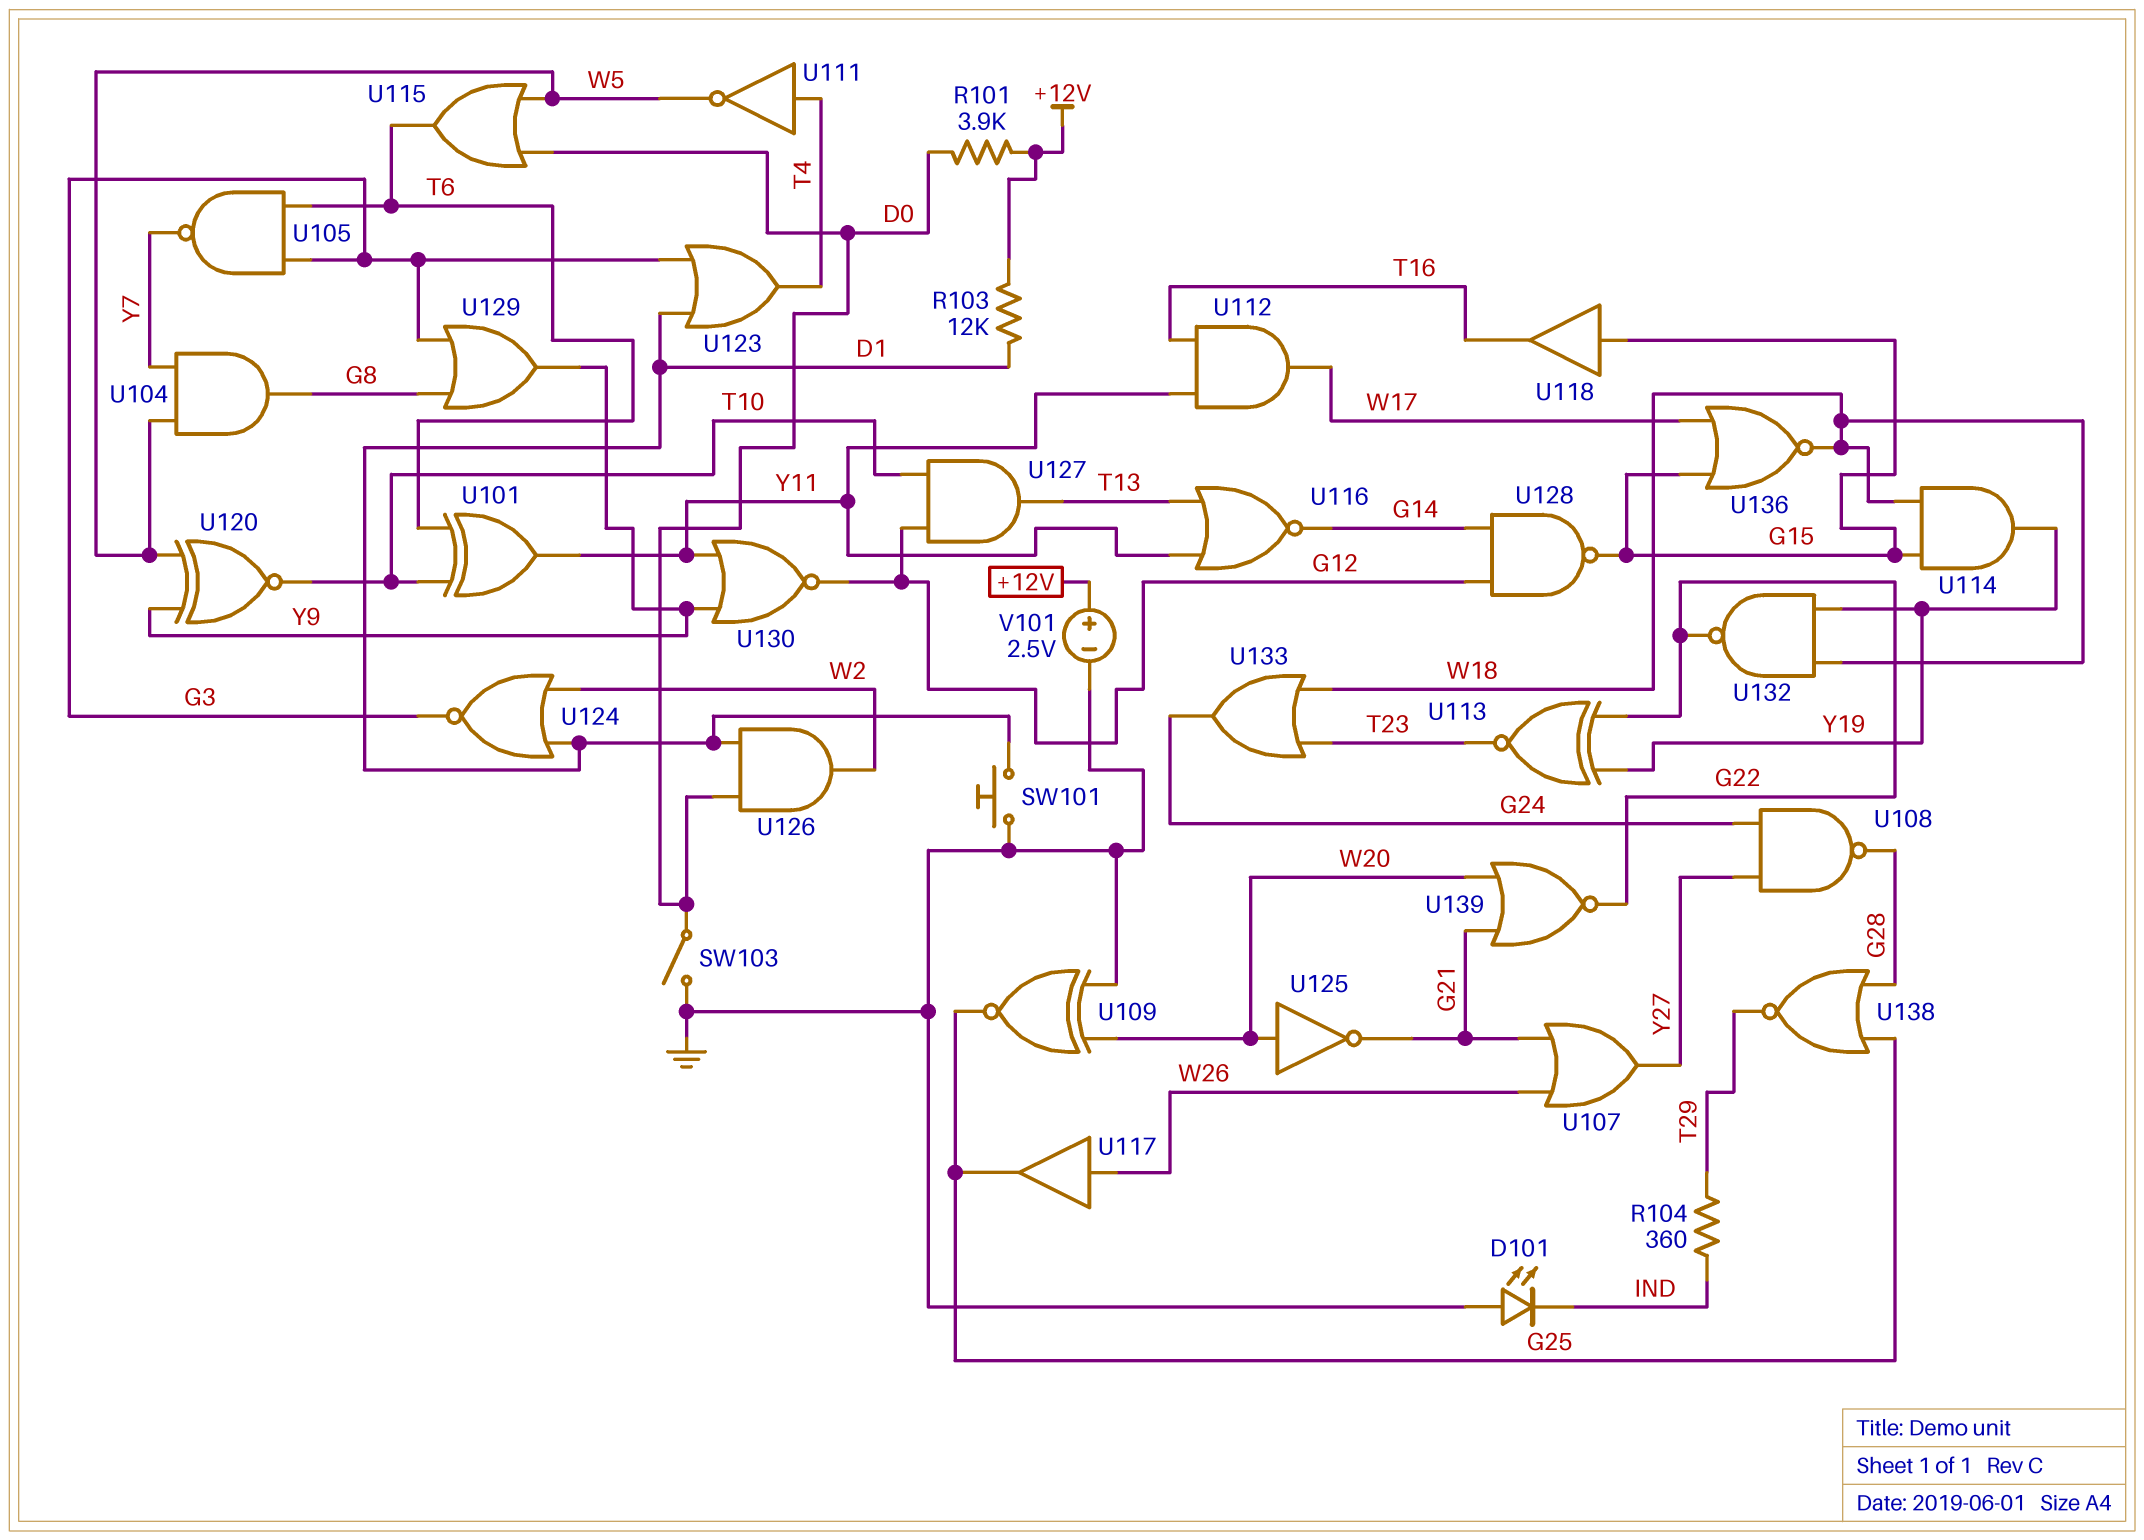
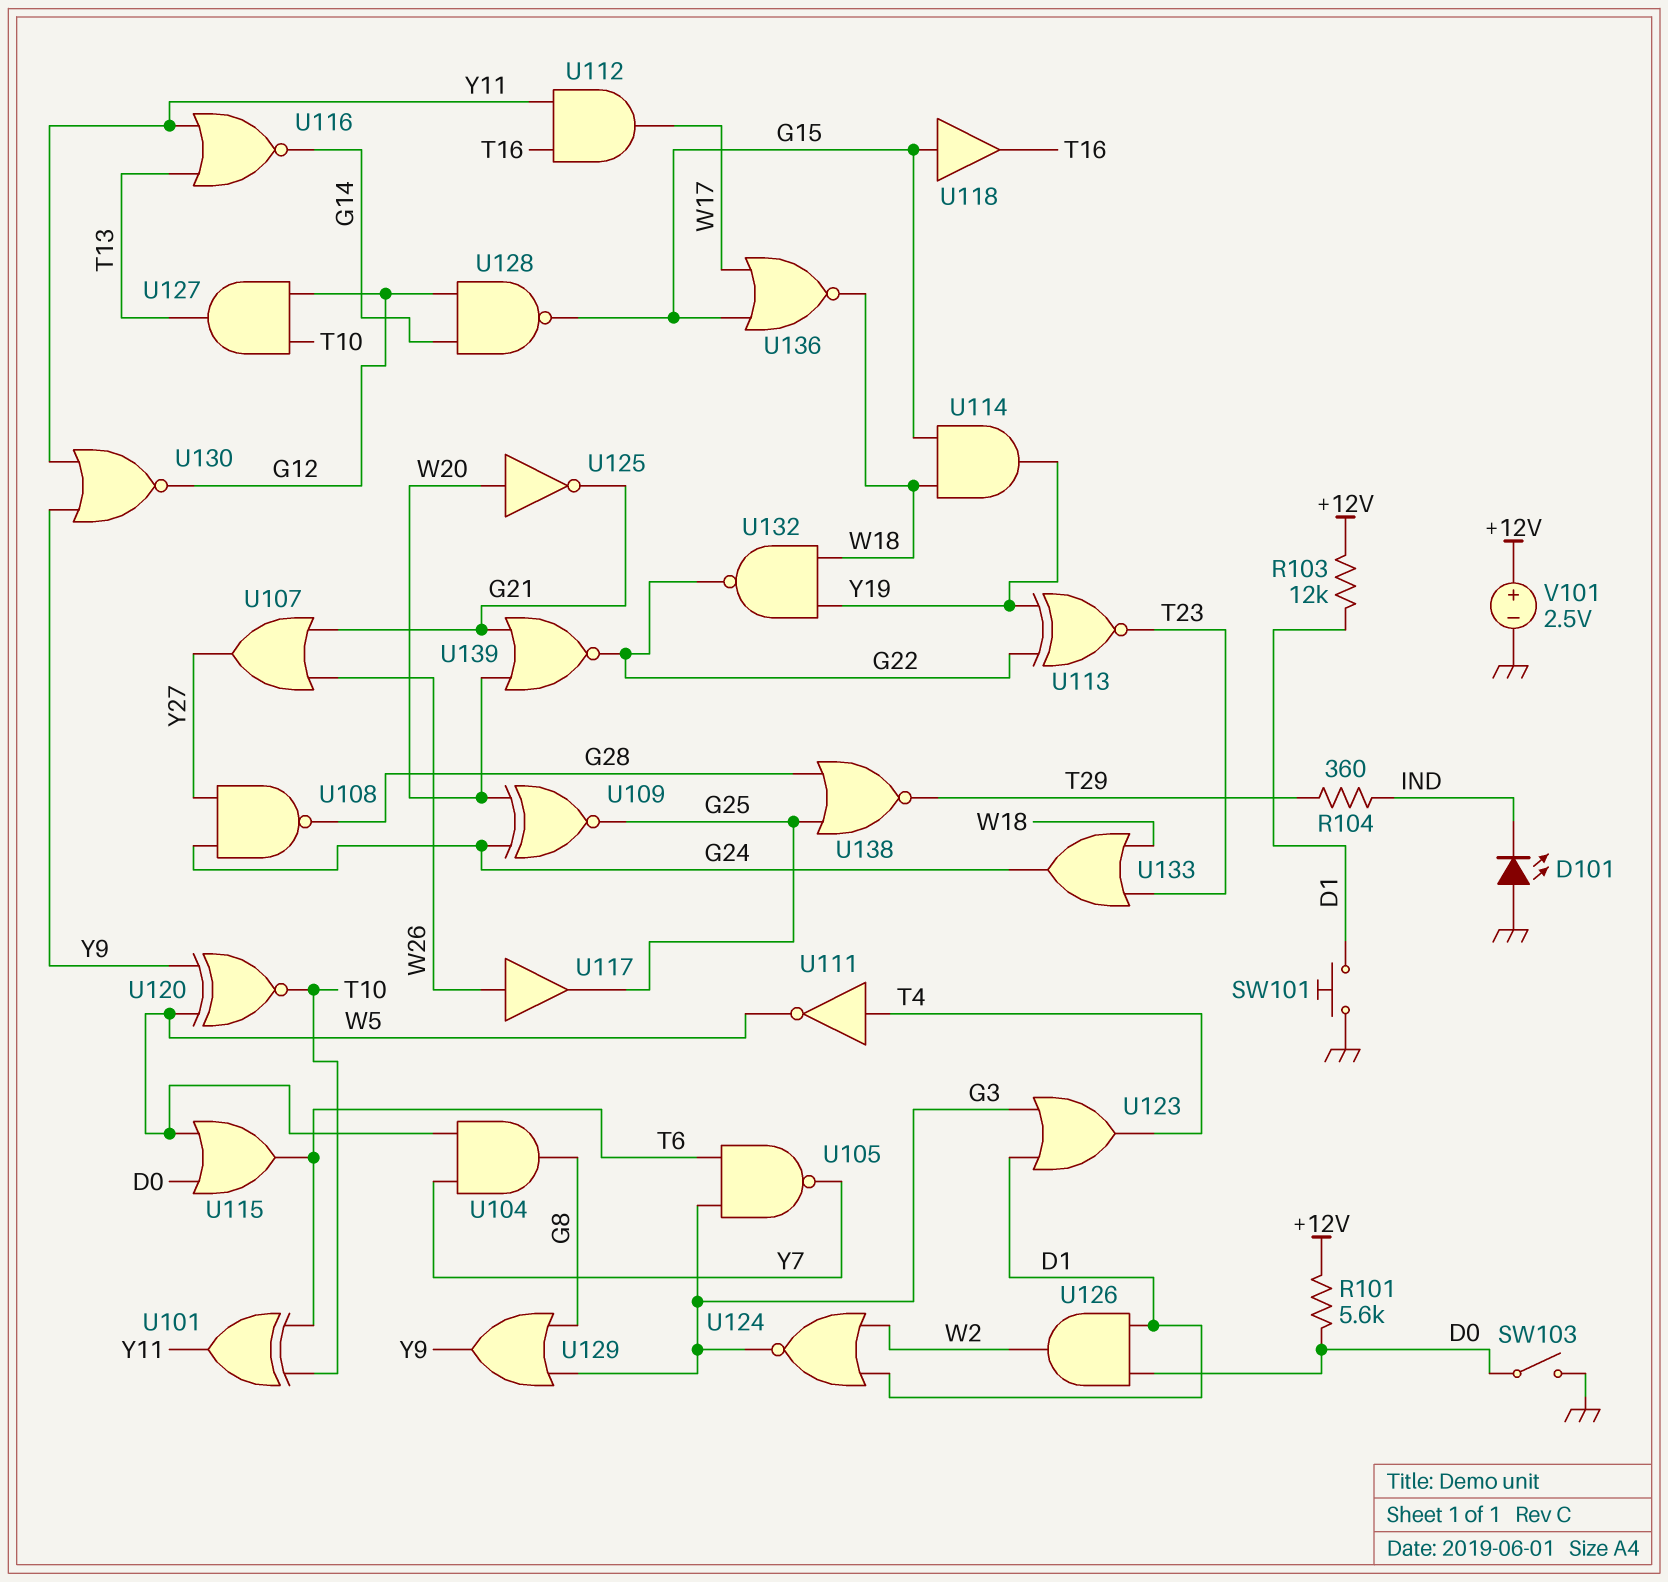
R101: 3.9k (+12V, D0) -> 5.6k (+12V, D0)
U109: XNOR (in GND, in W20, out G25) -> XNOR (in G24, in W20, out G25)

